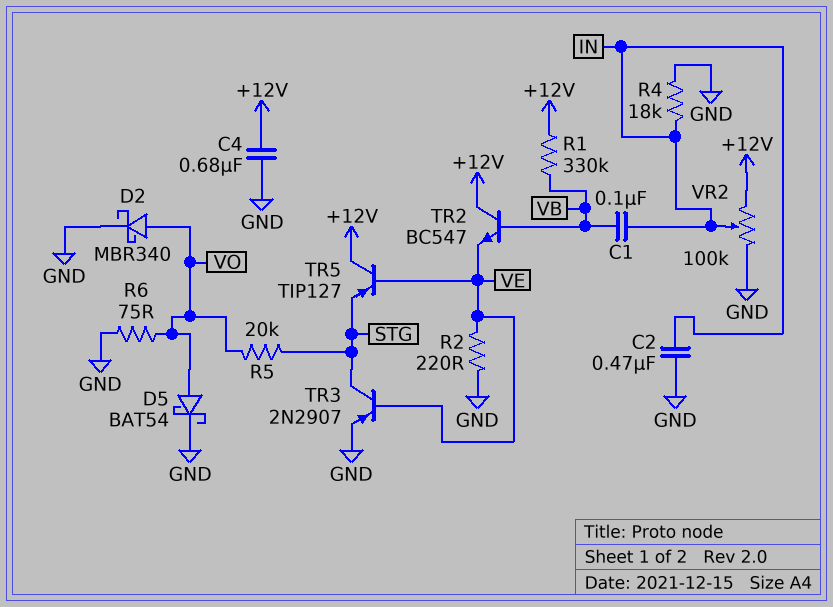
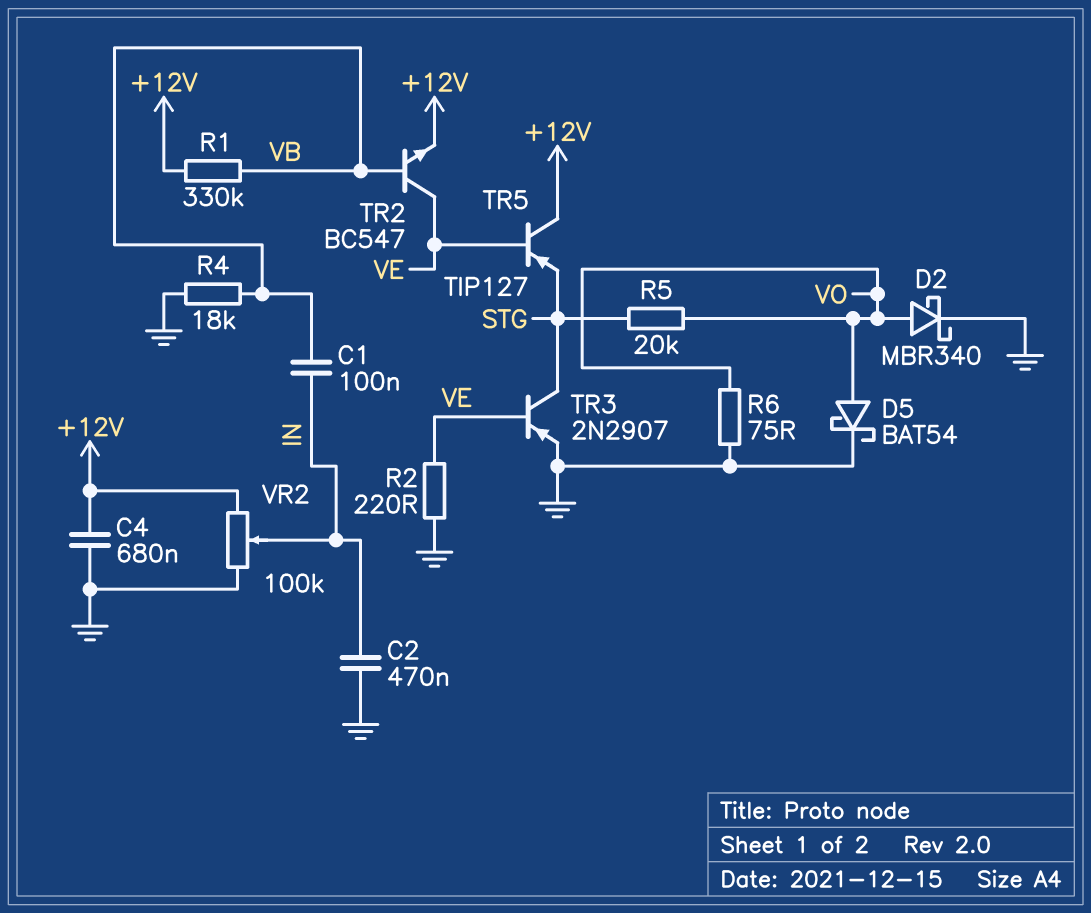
R4: 18k (GND, IN) -> 18k (GND, VB)
TR2: NPN BC547 (B VB, C +12V, E VE) -> NPN BC547 (B VB, C VE, E +12V)

